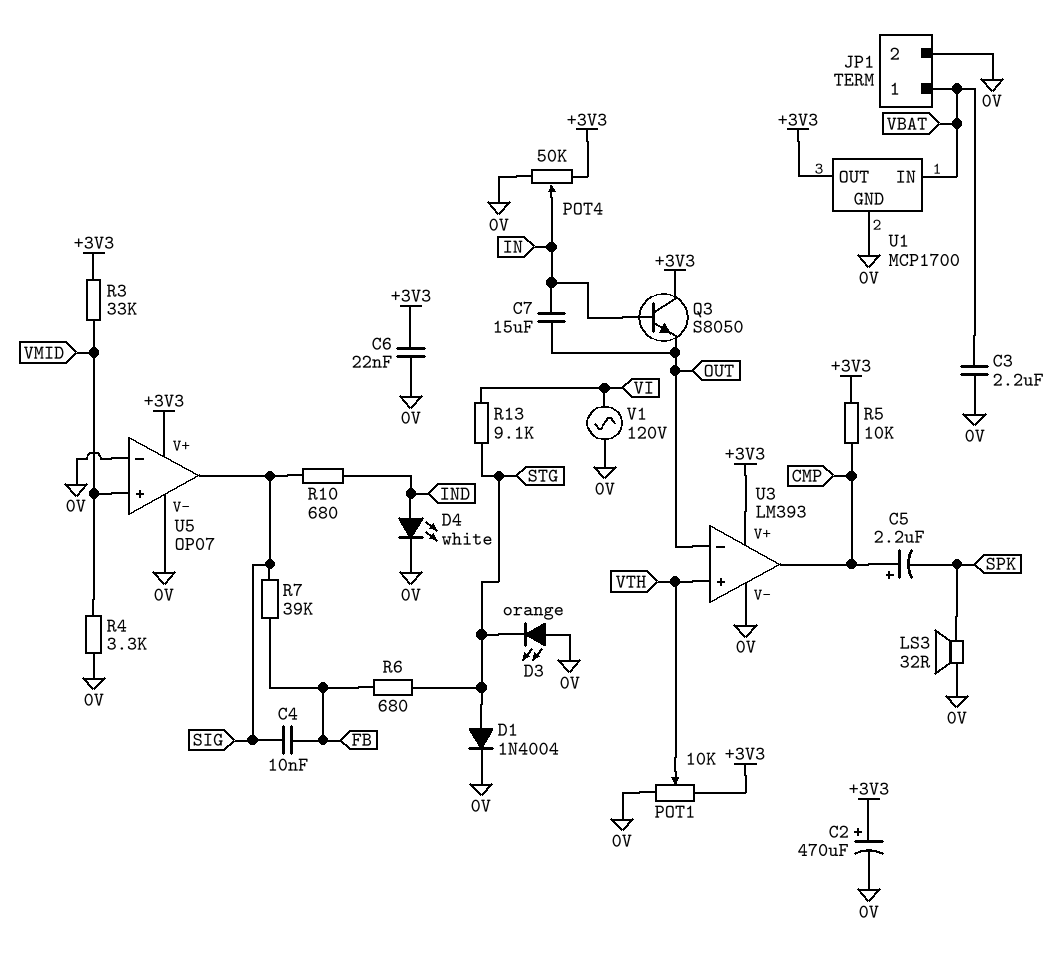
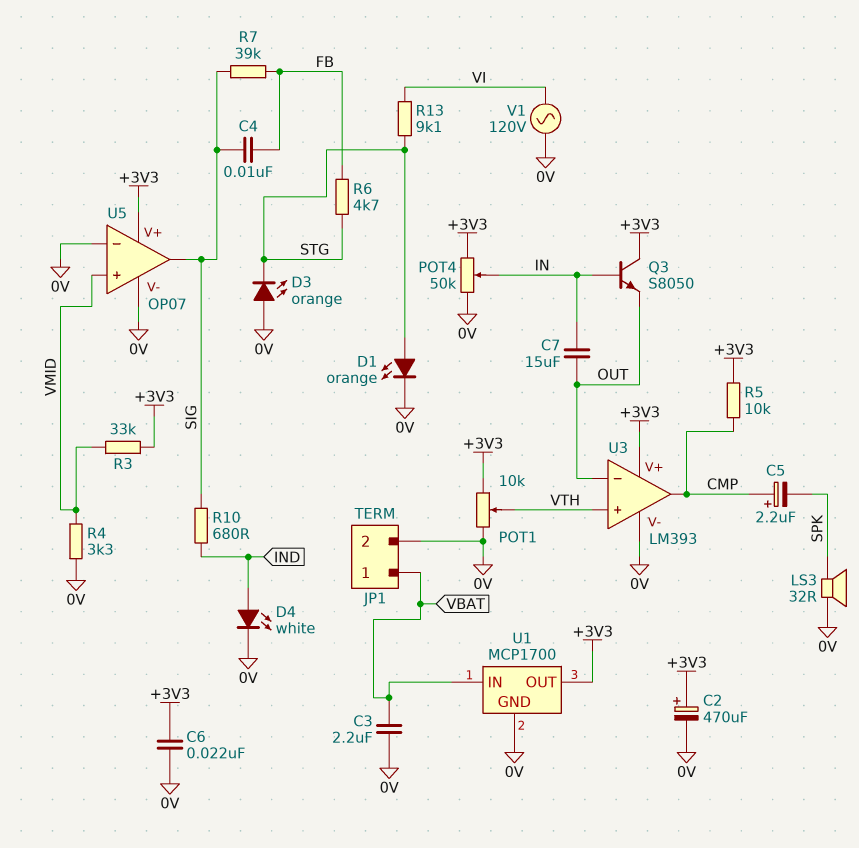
D1: diode 1N4004 (A STG, K 0V) -> LED orange (A STG, K 0V)
R6: 680 (FB, STG) -> 4.7k (FB, STG)

